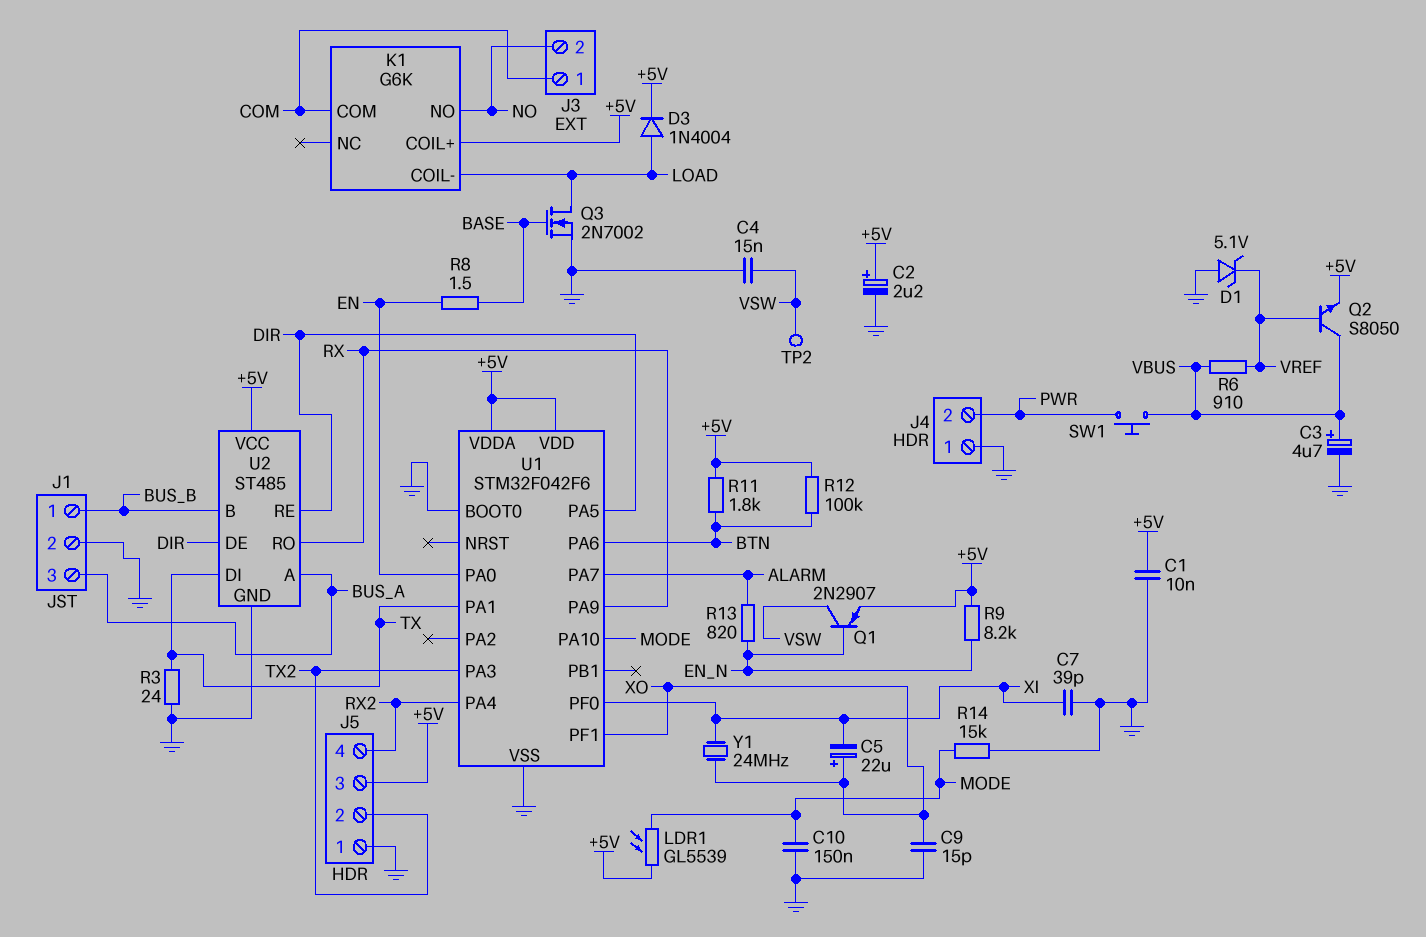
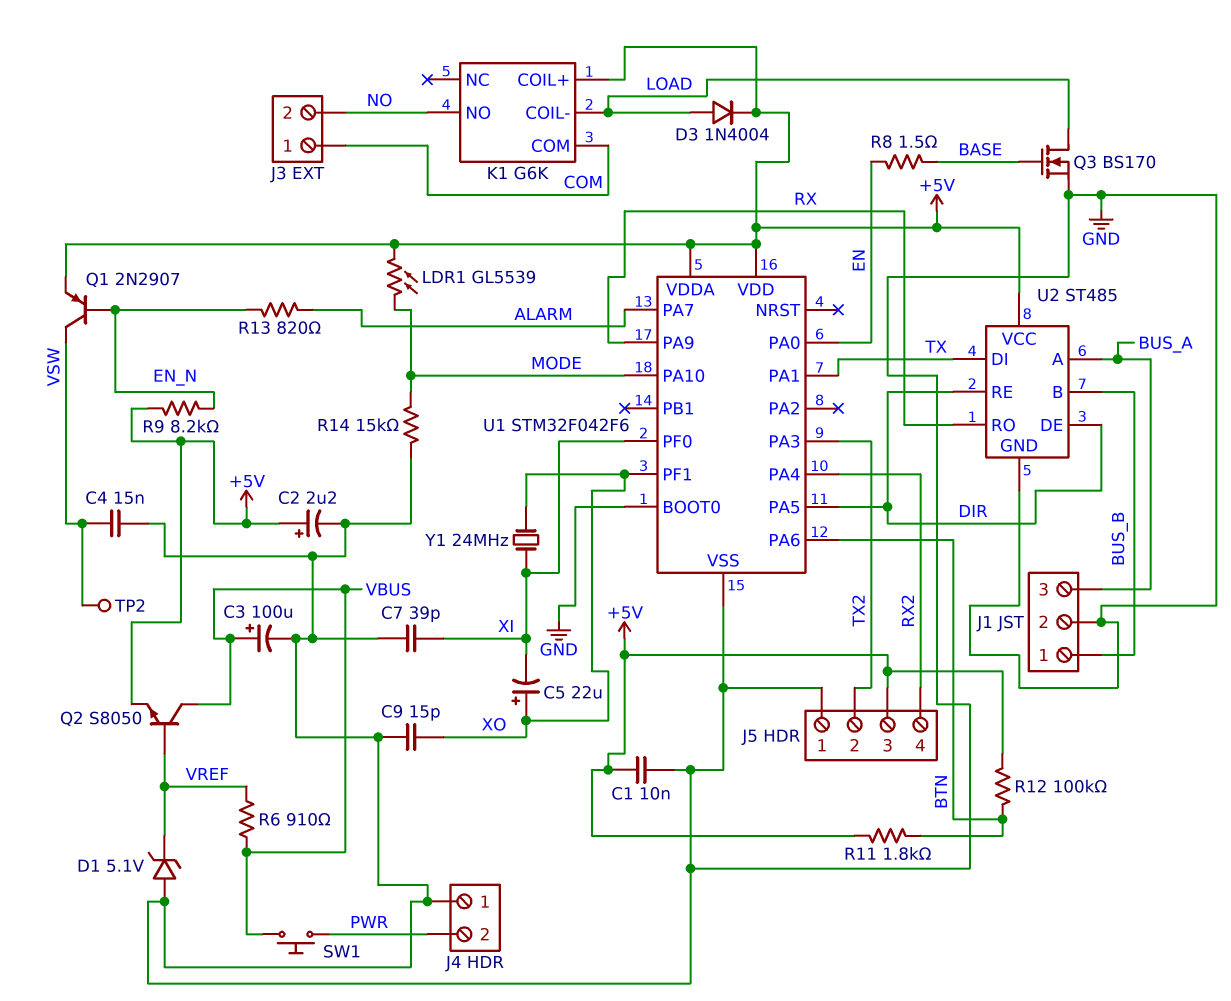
C3: 4.7uF (plus VBUS, minus GND) -> 100uF (plus VBUS, minus GND)
C10: 150nF (GND, MODE) -> none
Q3: NMOS 2N7002 (G BASE, D LOAD, S GND) -> NMOS BS170 (G BASE, D LOAD, S GND)
R3: 24 (GND, TX) -> none

